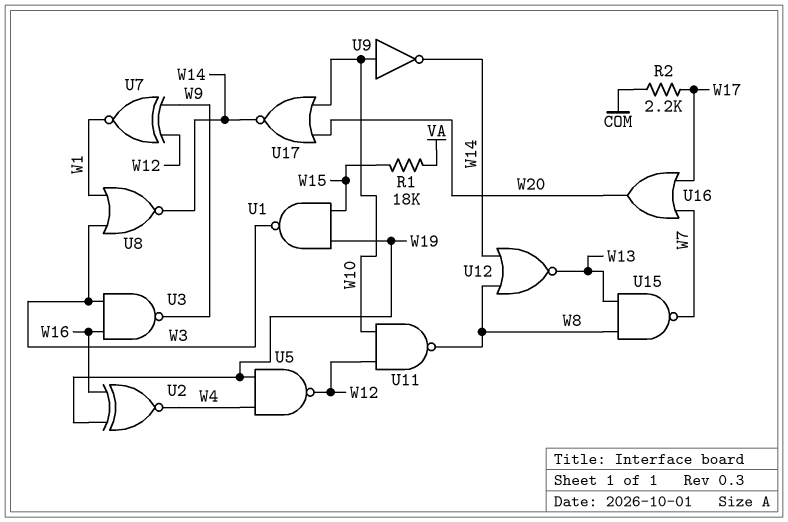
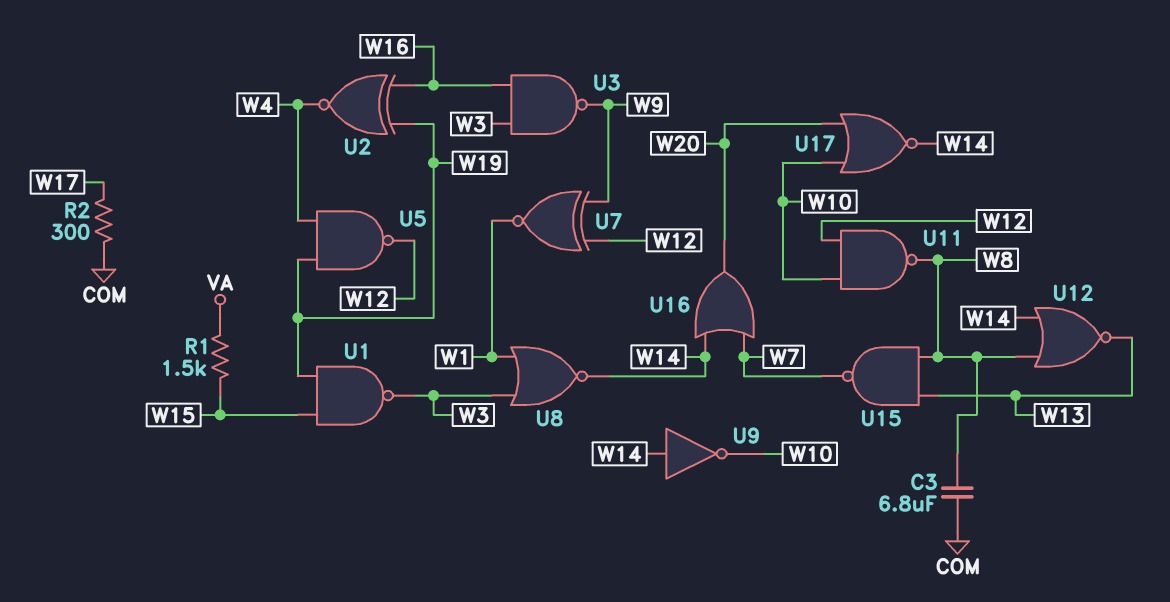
C3: none -> 6.8uF (COM, W8)
R1: 18k (VA, W15) -> 1.5k (VA, W15)
R2: 2.2k (COM, W17) -> 300 (COM, W17)
U9: NOT (in W10, out W14) -> NOT (in W14, out W10)
U16: OR (in W7, in W17, out W20) -> OR (in W7, in W14, out W20)

